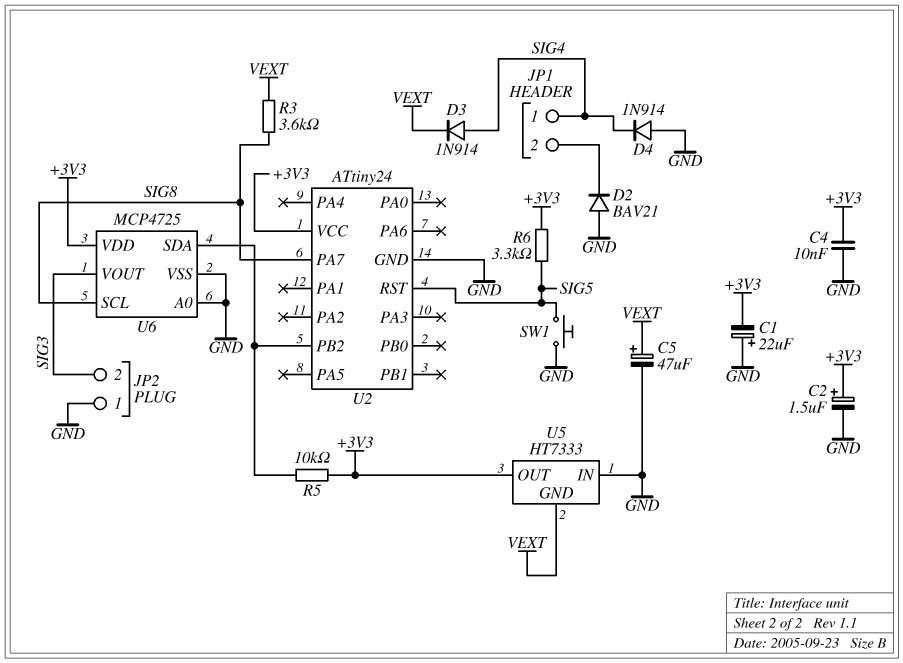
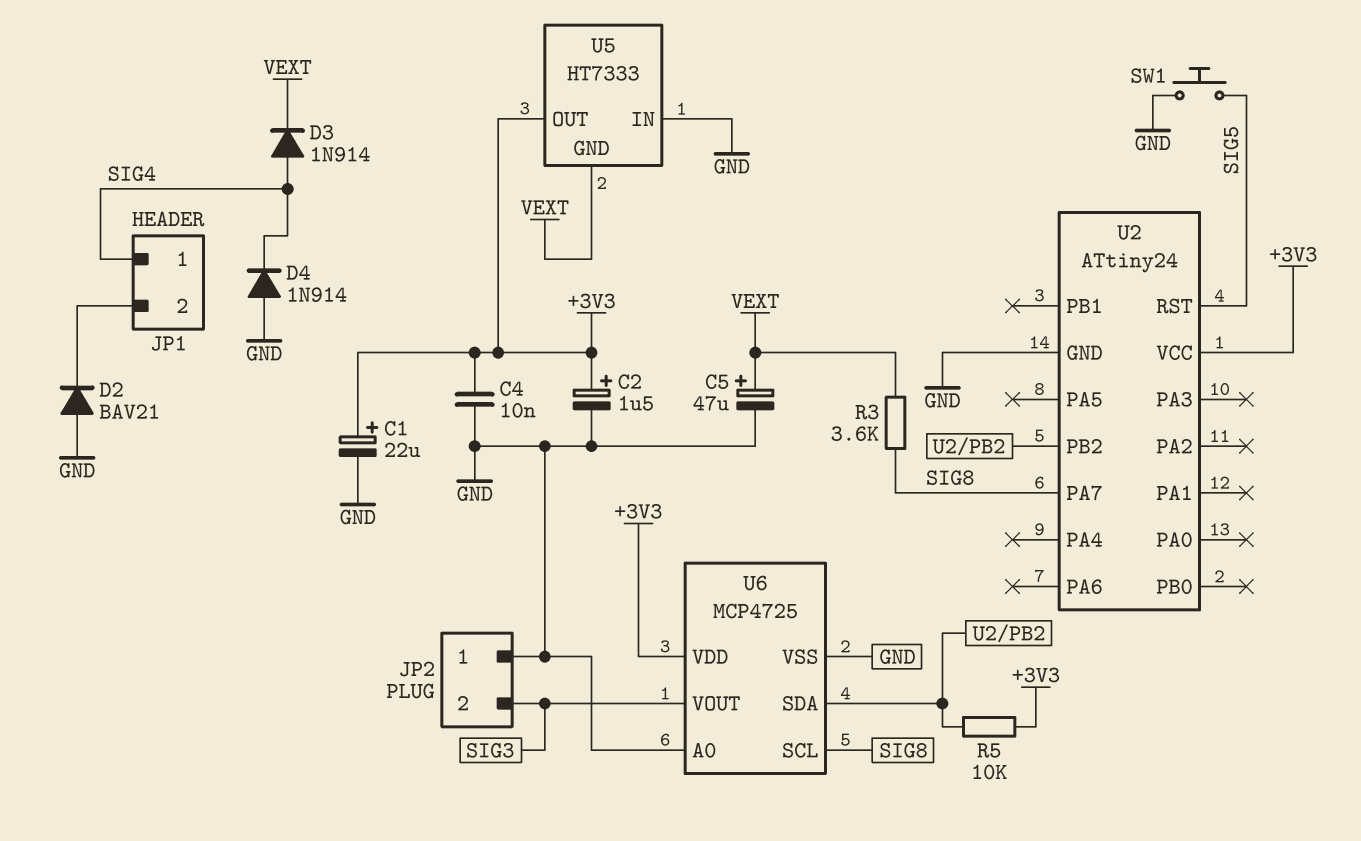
C1: 22uF (plus GND, minus +3V3) -> 22uF (plus +3V3, minus GND)
R6: 3.3k (+3V3, SIG5) -> none

